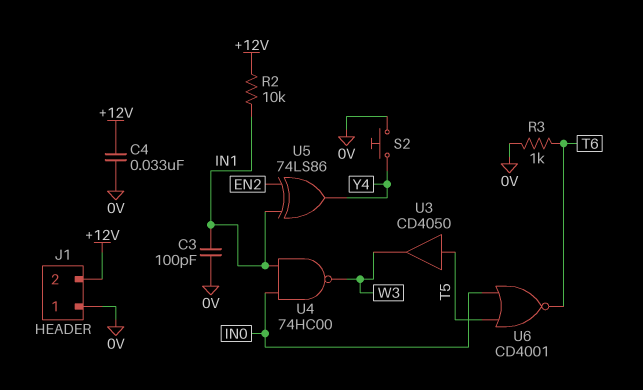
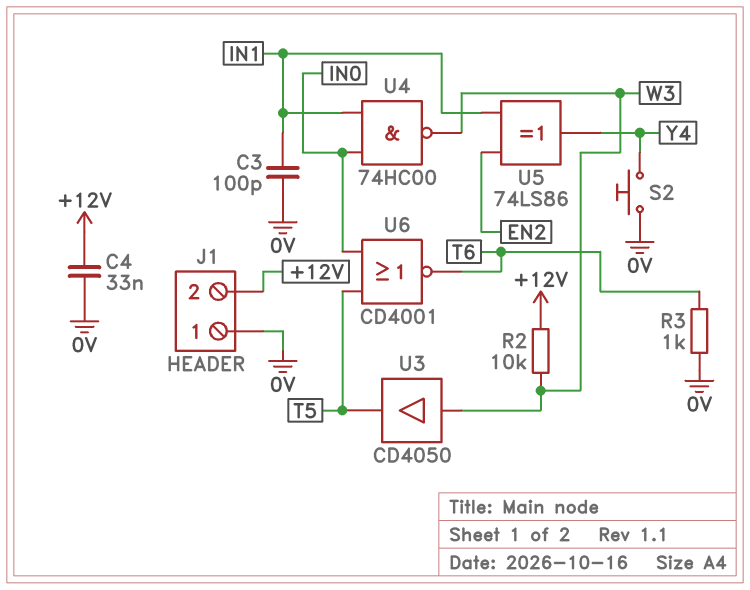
R2: 10k (+12V, IN1) -> 10k (+12V, W3)
U3: buffer CD4050 (in T5, out W3) -> buffer CD4050 (in W3, out T5)

